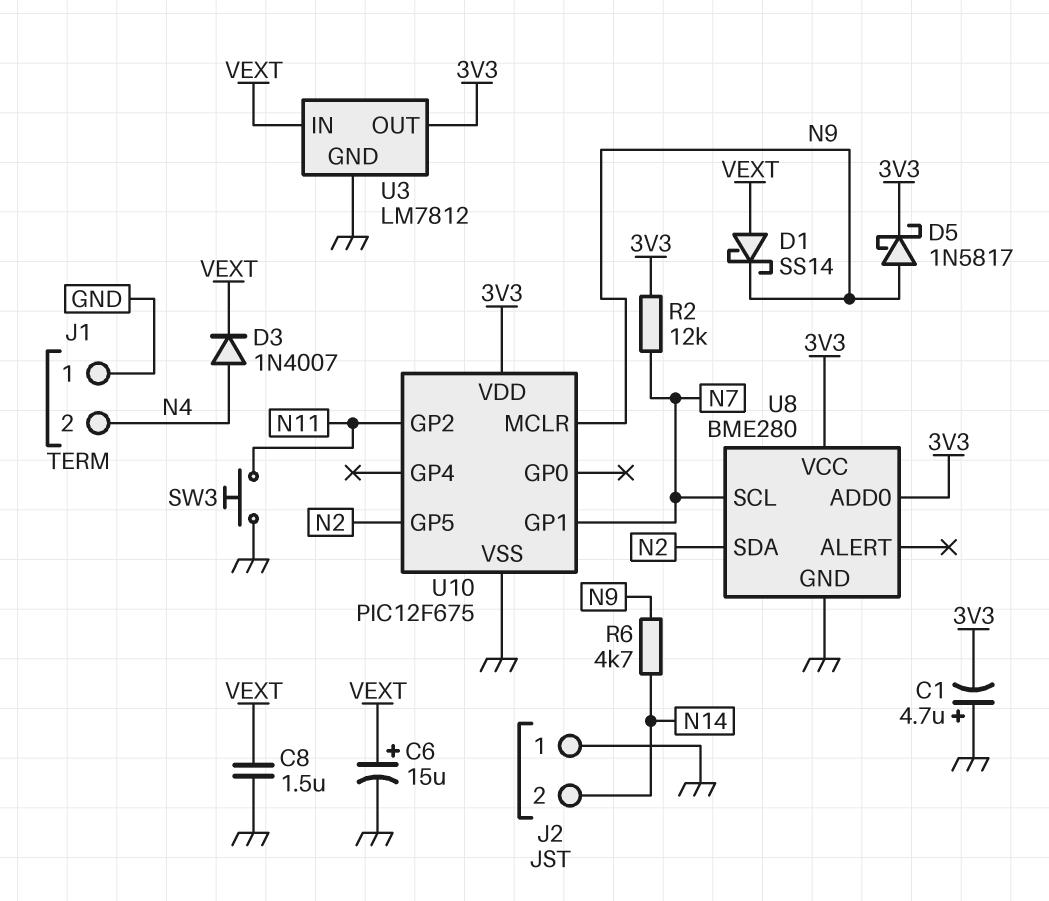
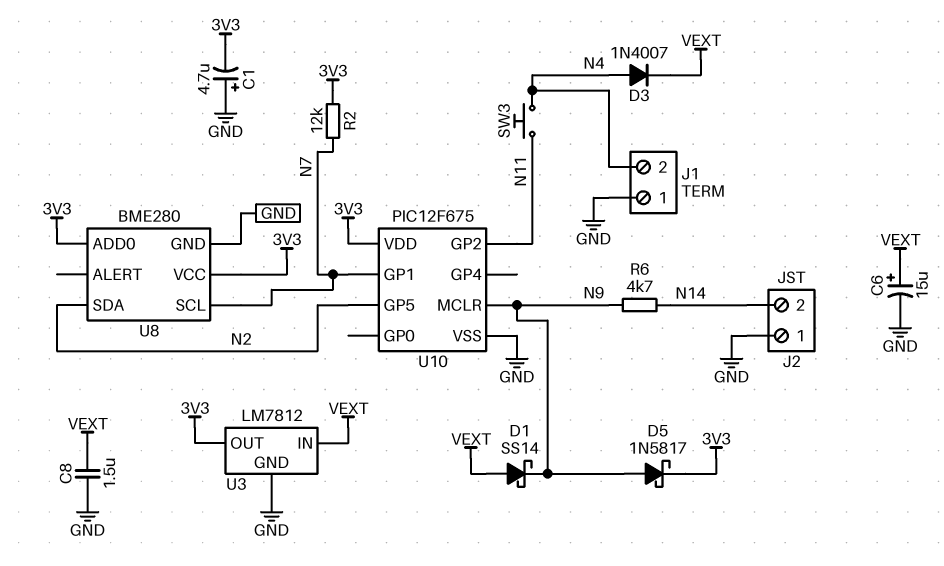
SW3: button (GND, N11) -> button (N4, N11)

